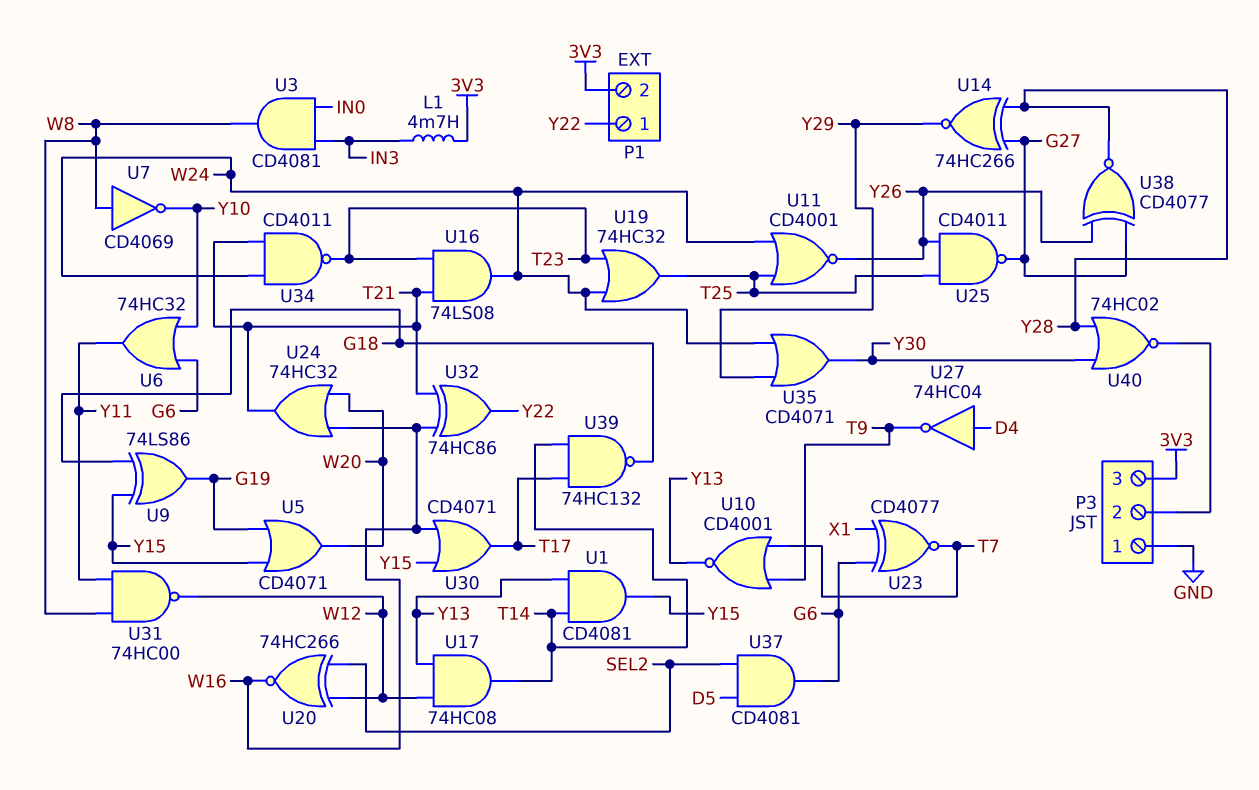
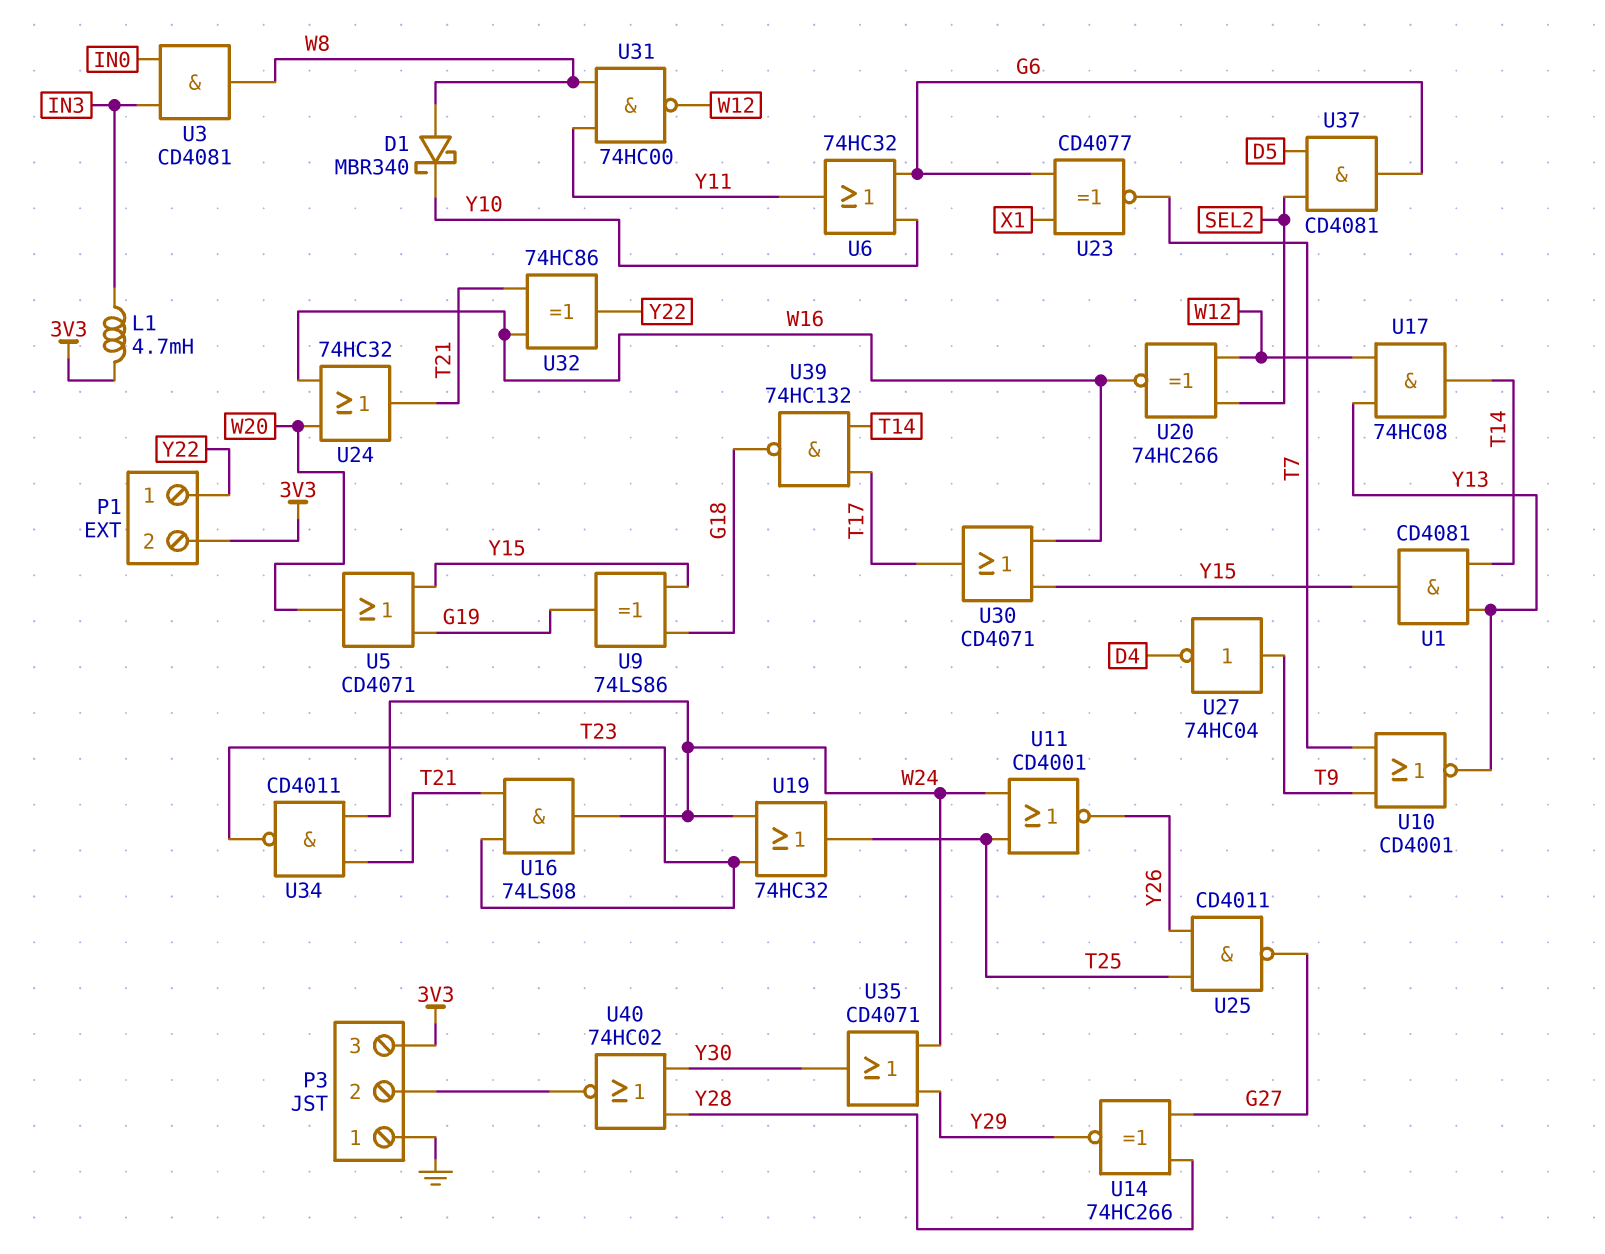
D1: none -> schottky MBR340 (A W8, K Y10)
U7: NOT CD4069 (in W8, out Y10) -> none
U27: NOT 74HC04 (in D4, out T9) -> NOT 74HC04 (in T9, out D4)
U38: XNOR CD4077 (in G27, in Y26, out Y28) -> none

